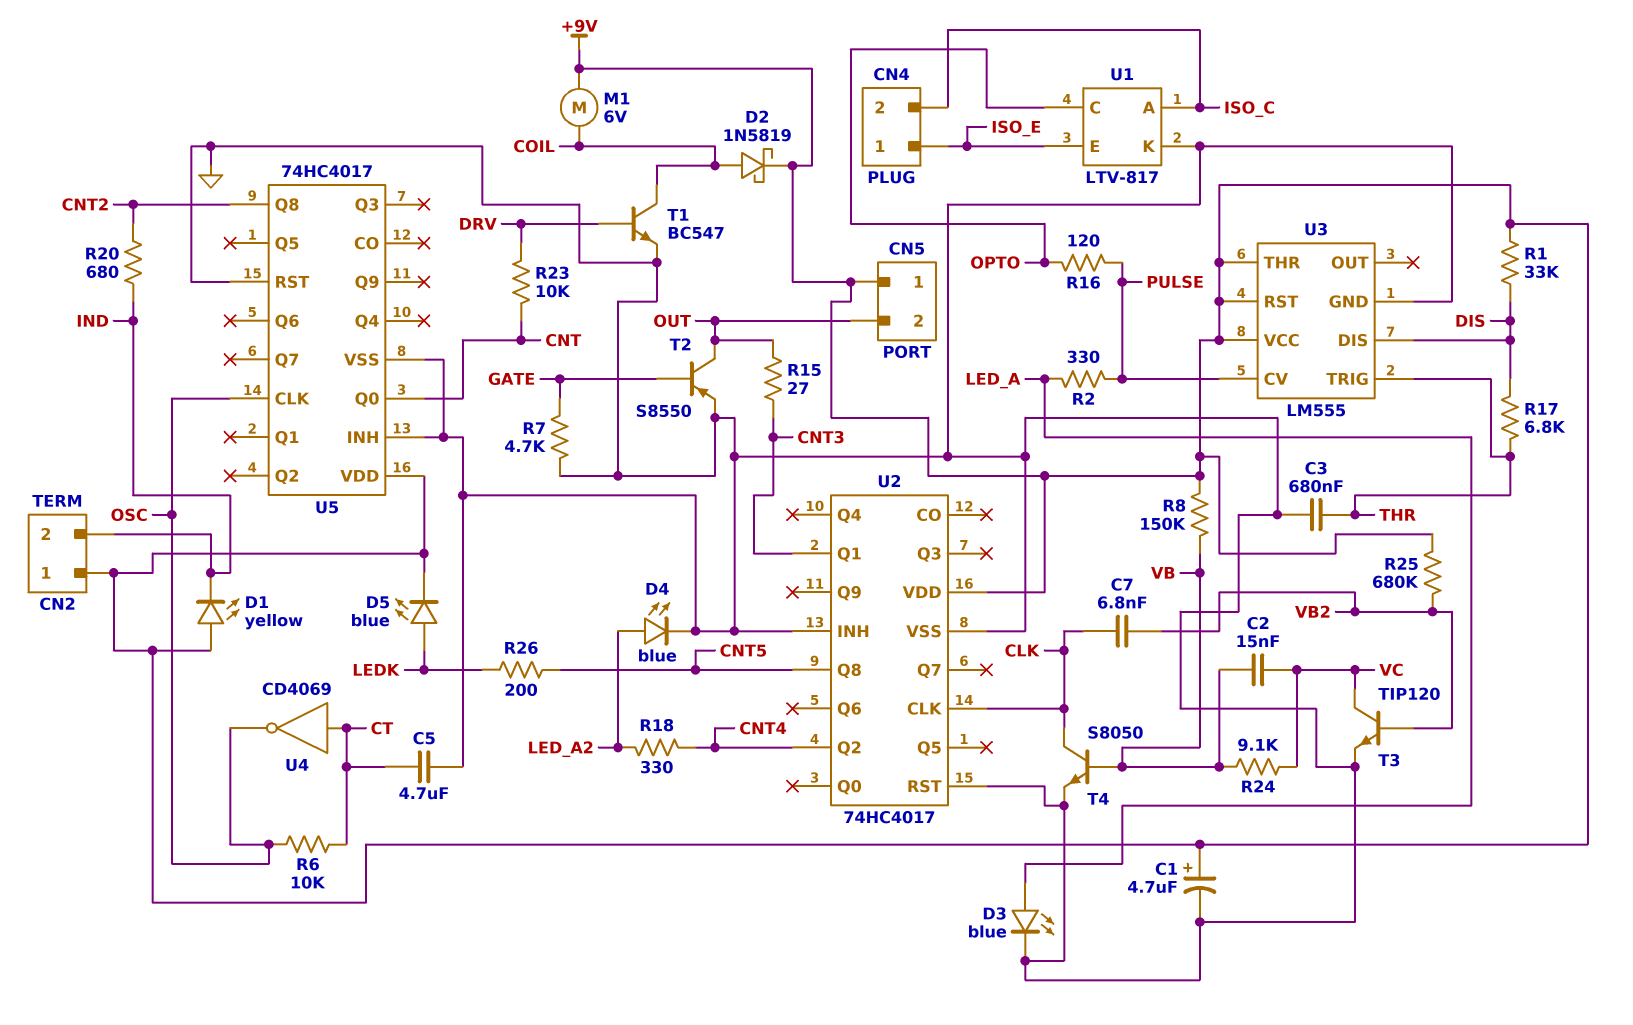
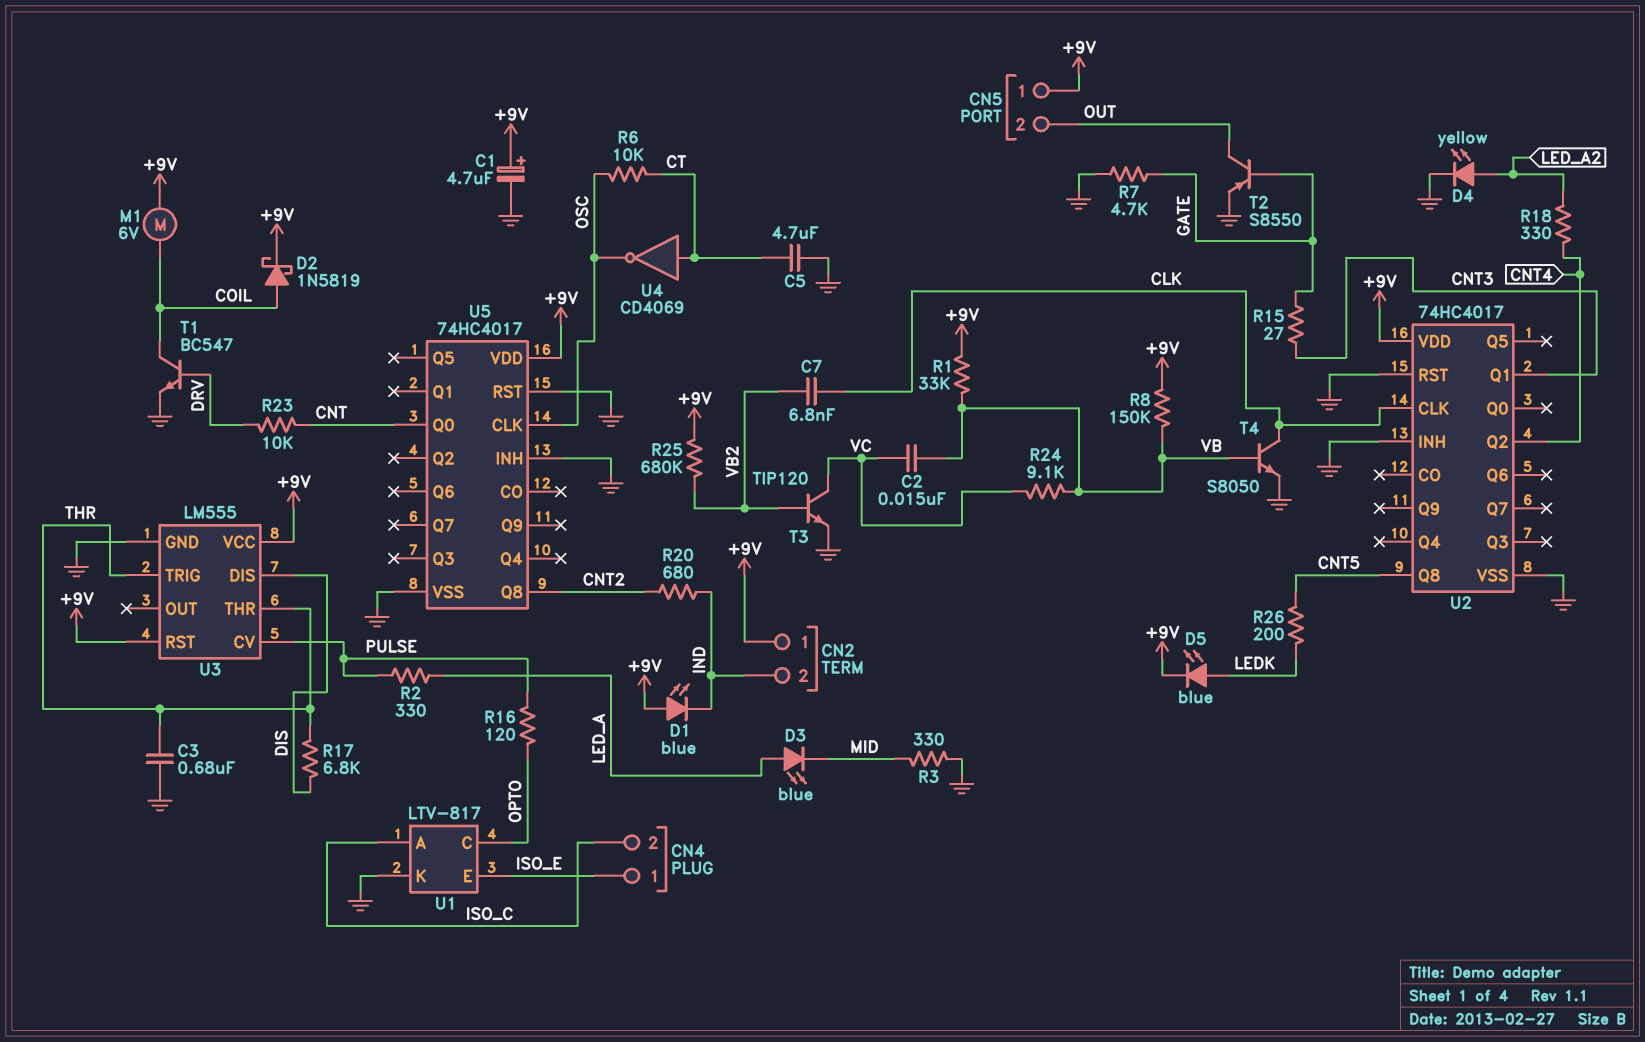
D1: LED yellow (A +9V, K IND) -> LED blue (A +9V, K IND)
D3: LED blue (A LED_A, K GND) -> LED blue (A LED_A, K MID)
D4: LED blue (A LED_A2, K GND) -> LED yellow (A LED_A2, K GND)
R1: 33k (+9V, DIS) -> 33k (+9V, VB)
R3: none -> 330 (GND, MID)
R15: 27 (CNT3, OUT) -> 27 (CNT3, GATE)
U3 pin THR: +9V -> THR

